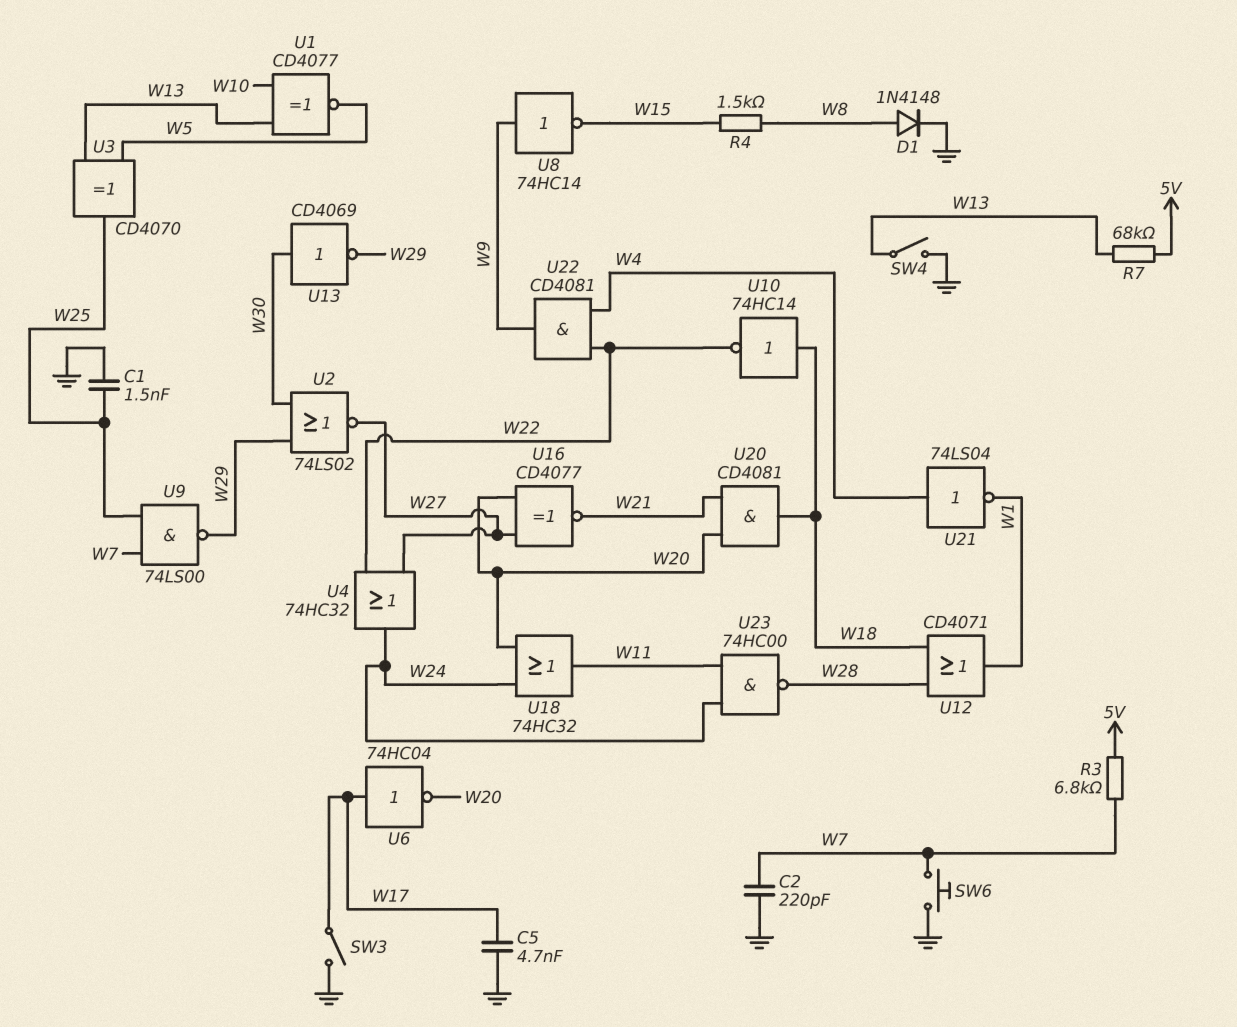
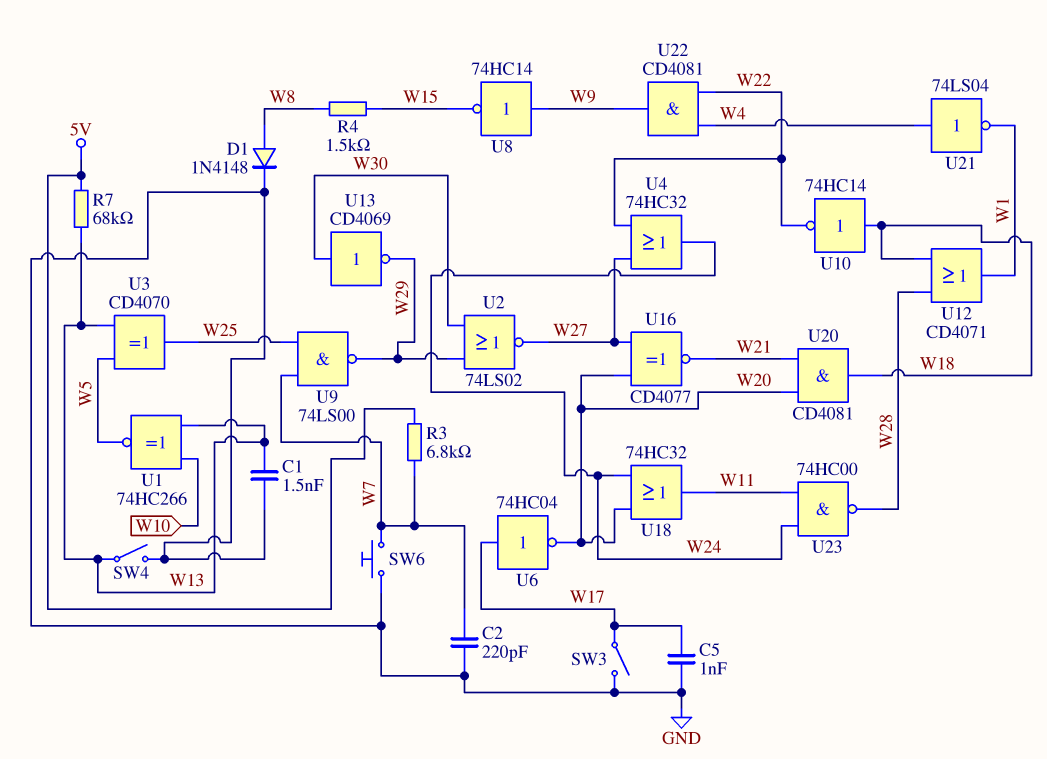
C1: 1.5nF (GND, W25) -> 1.5nF (GND, W13)
C5: 4.7nF (GND, W17) -> 1nF (GND, W17)
U1: XNOR CD4077 (in W10, in W13, out W5) -> XNOR 74HC266 (in W10, in W13, out W5)

